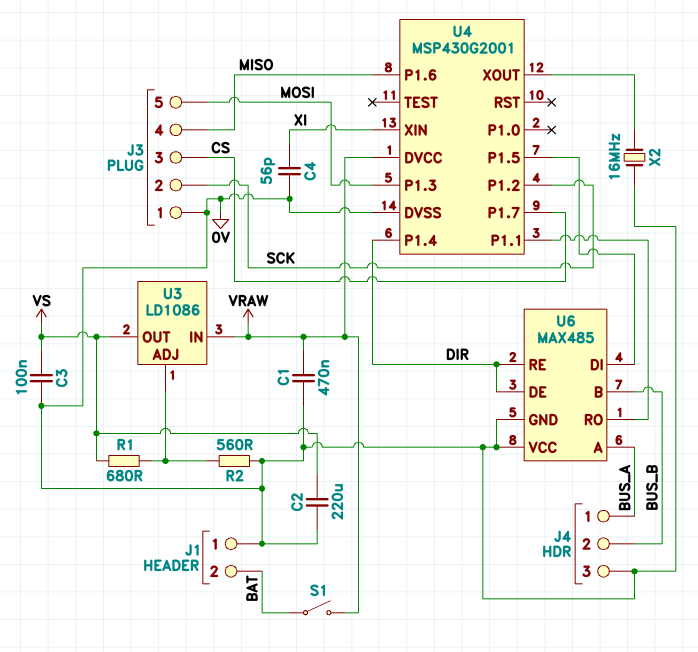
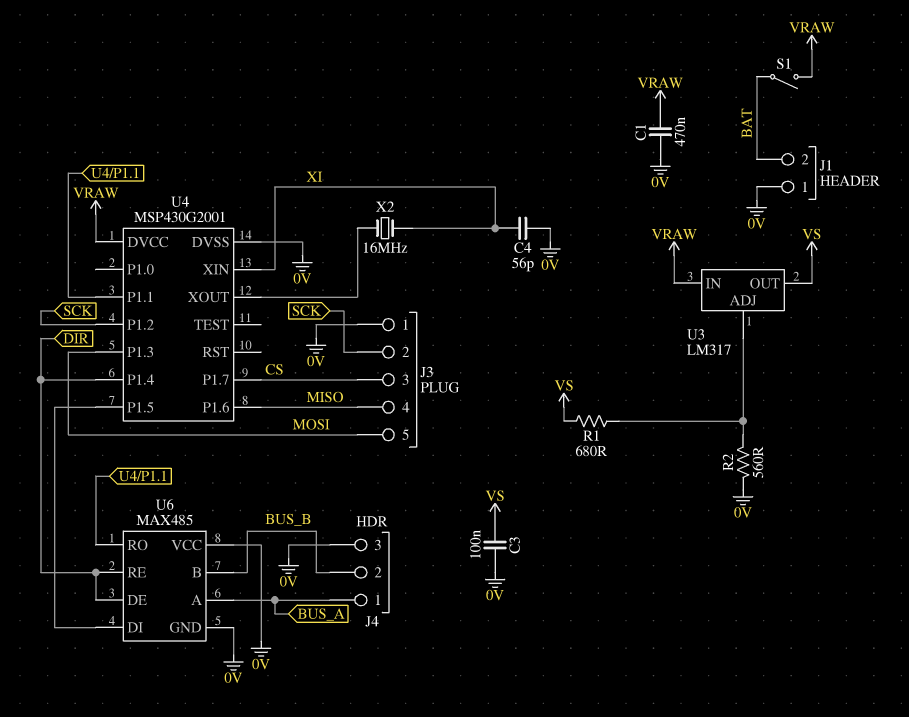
C2: 220uF (0V, VS) -> none
U3: LD1086 -> LM317
X2: 16MHz (0V, U4/XOUT) -> 16MHz (U4/XOUT, XI)

